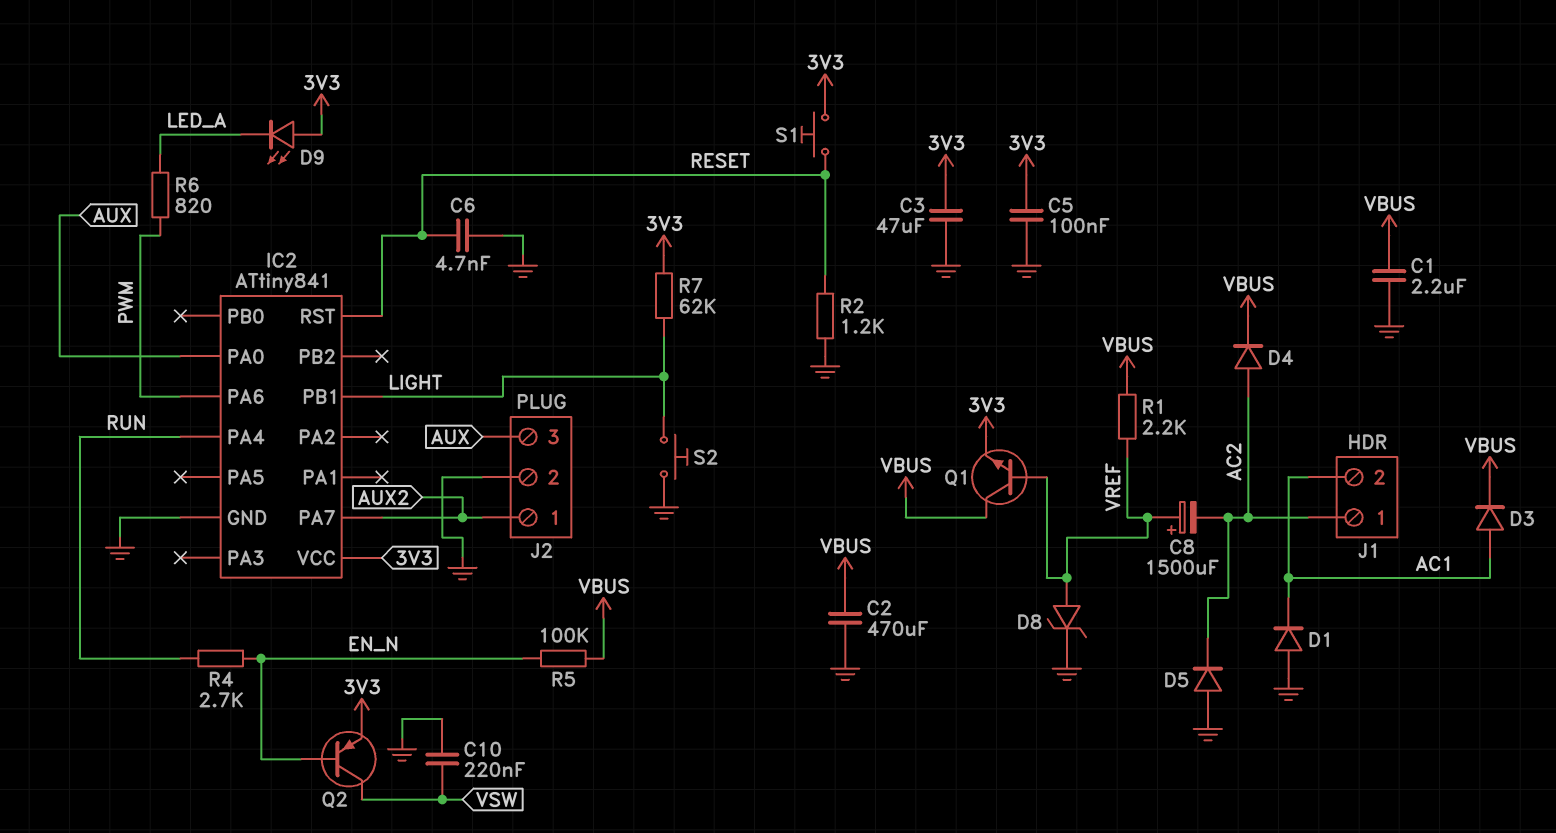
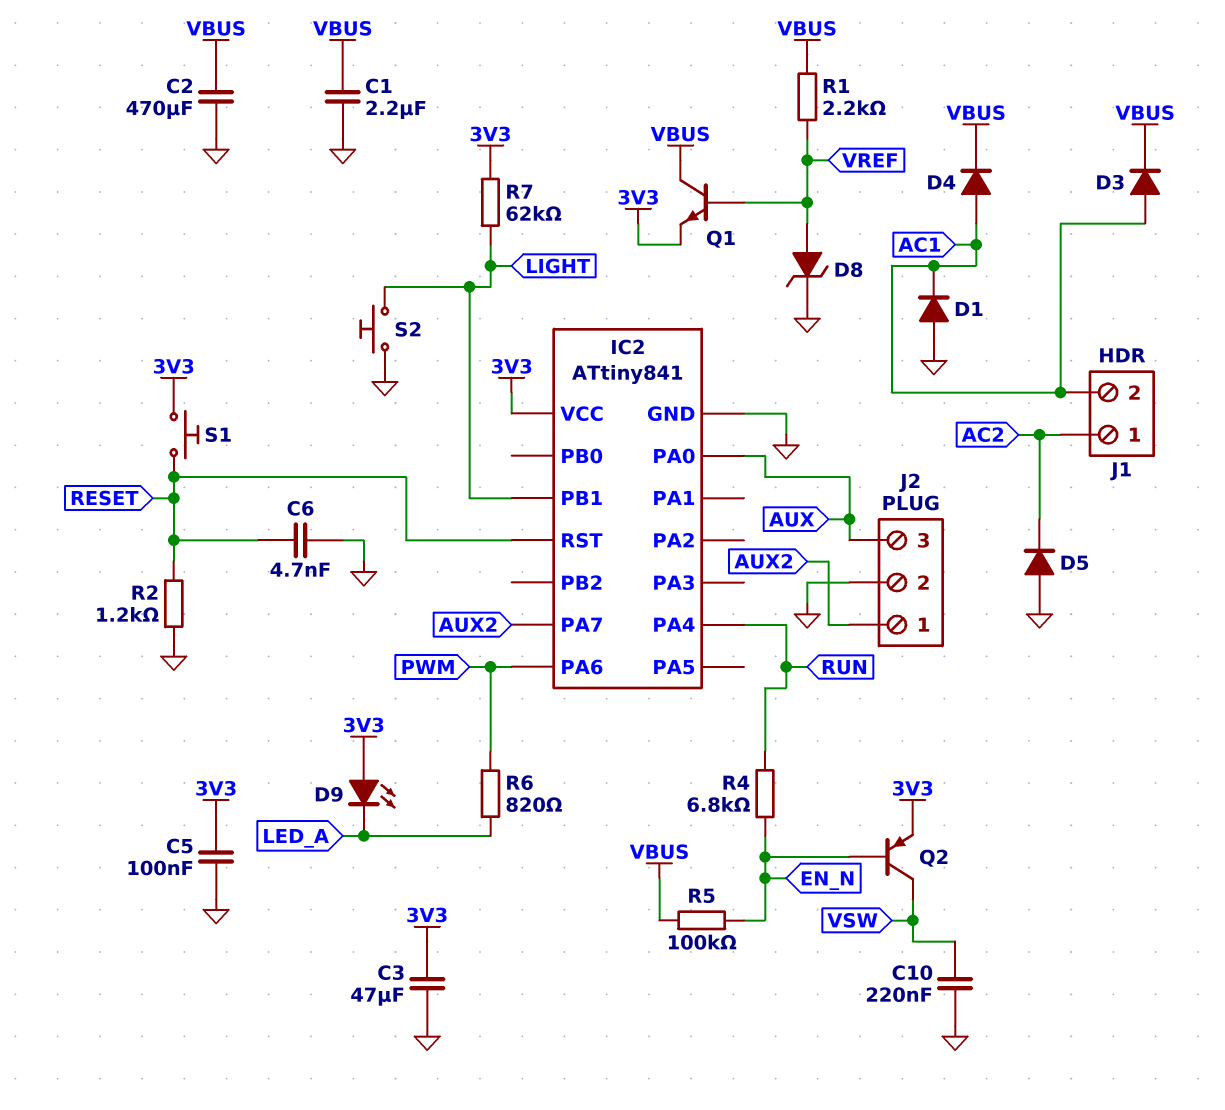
C8: 1500uF (plus VREF, minus AC2) -> none
D4: diode (A AC2, K VBUS) -> diode (A AC1, K VBUS)
R4: 2.7k (EN_N, RUN) -> 6.8k (EN_N, RUN)

